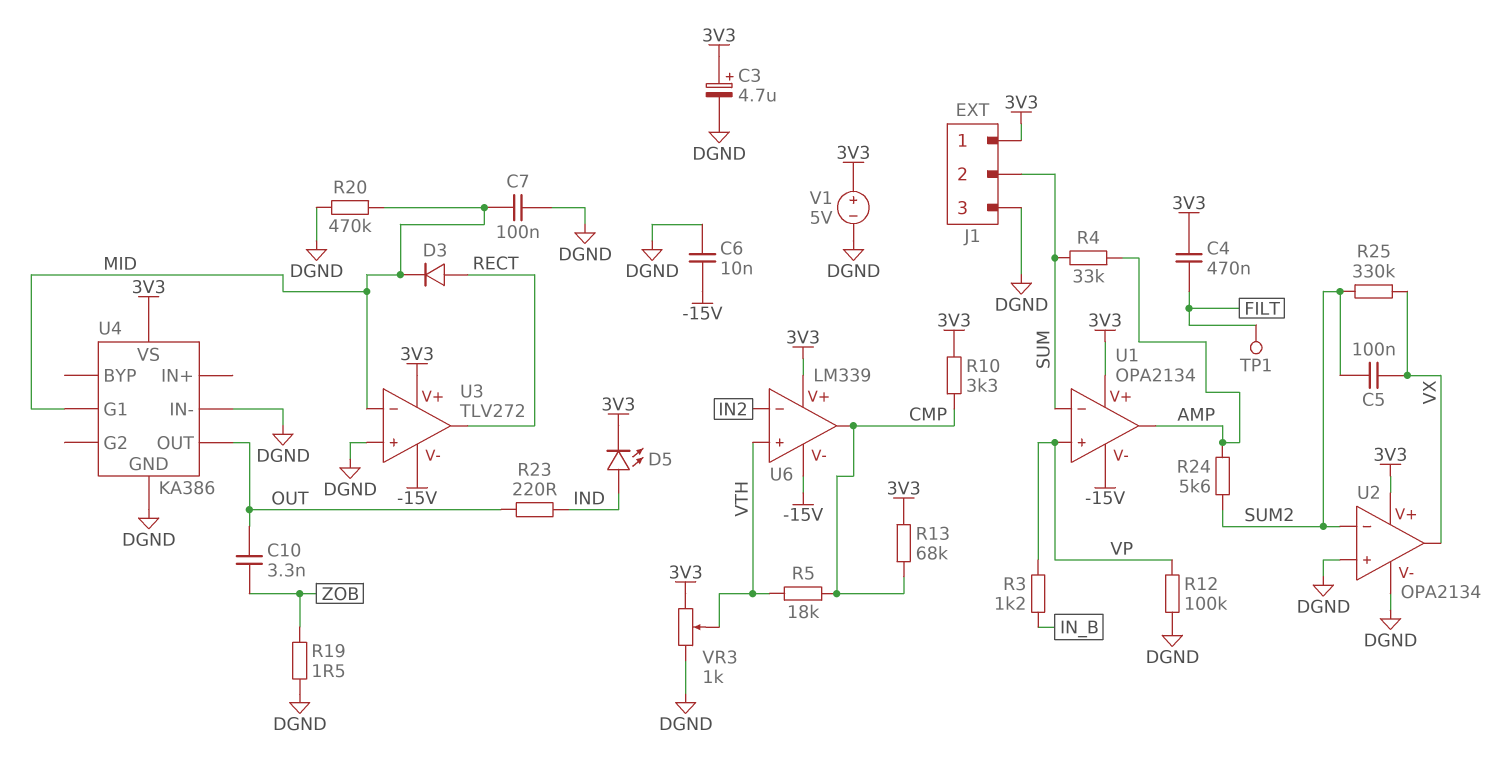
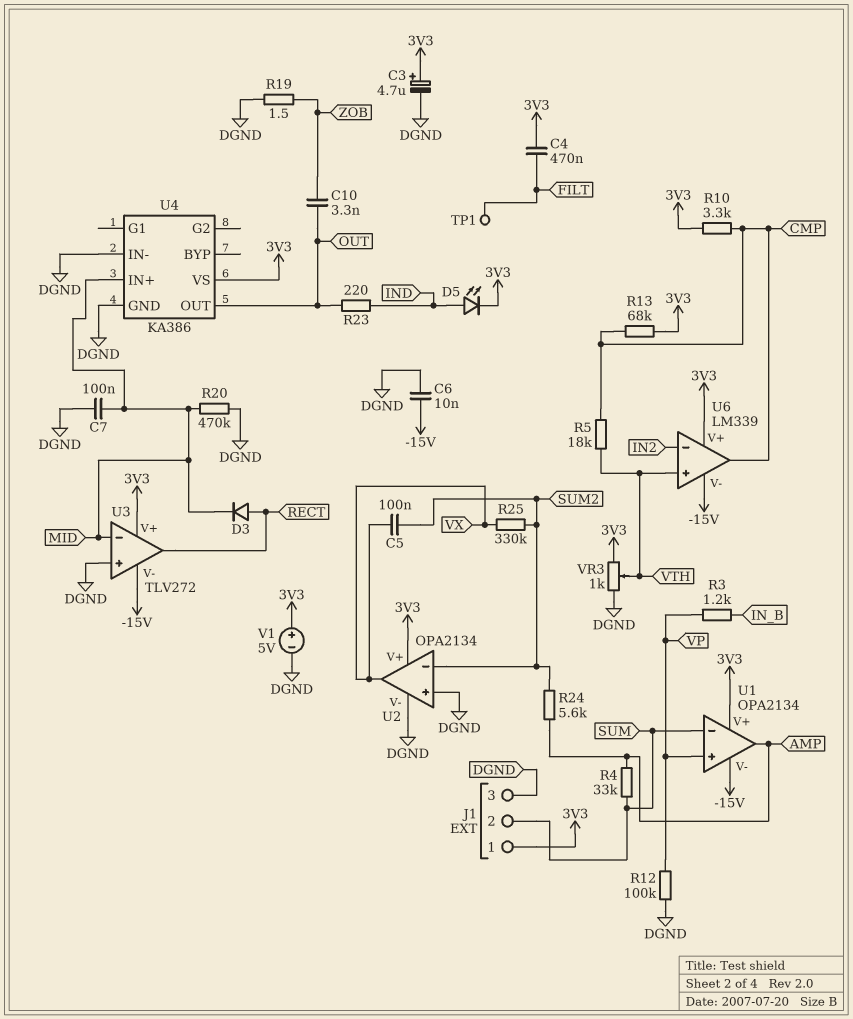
U4 pin G1: MID -> none
U4 pin IN+: none -> MID

